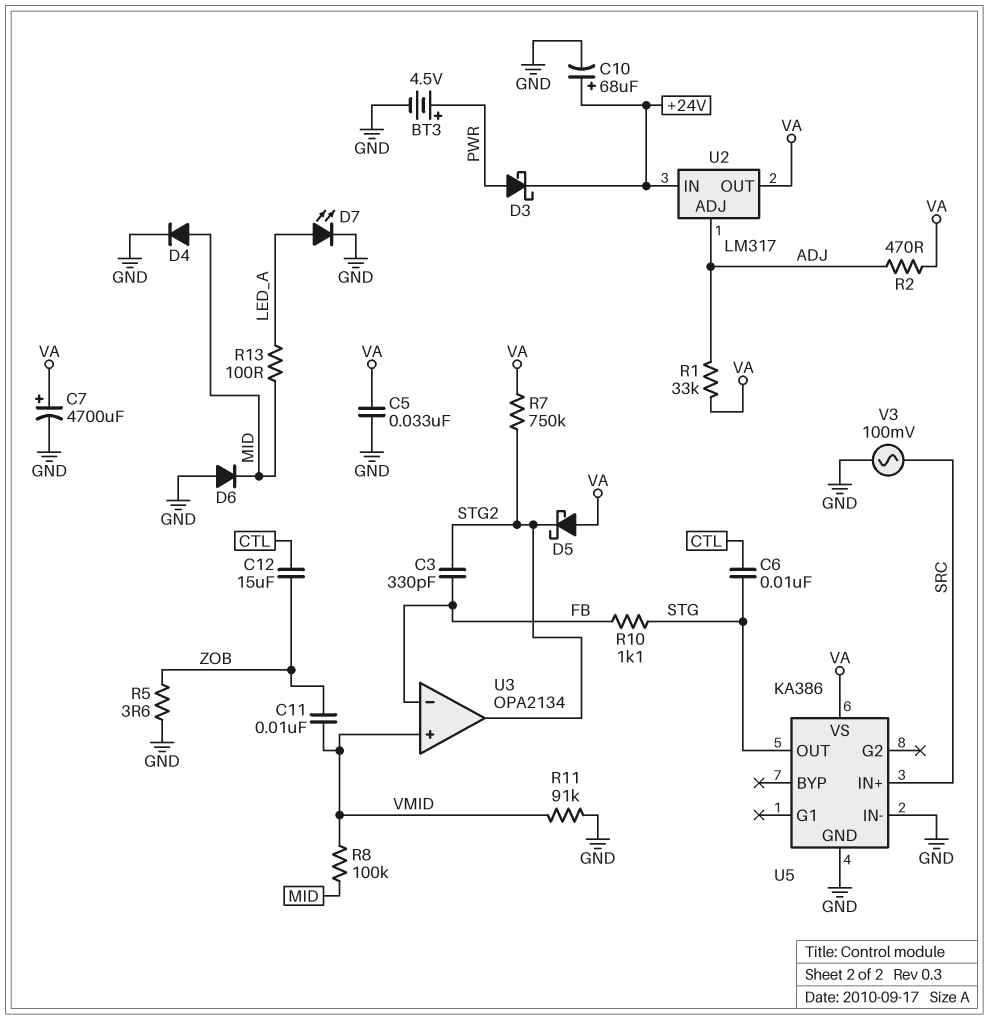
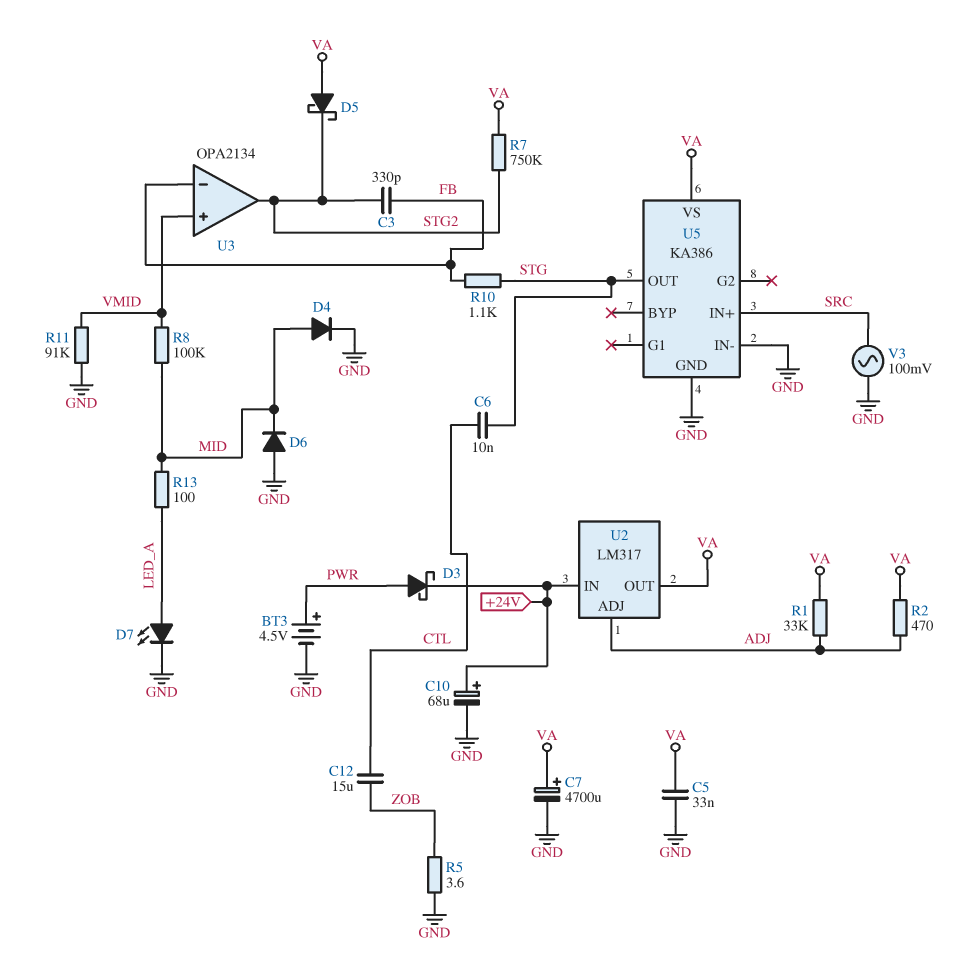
C11: 10nF (VMID, ZOB) -> none

